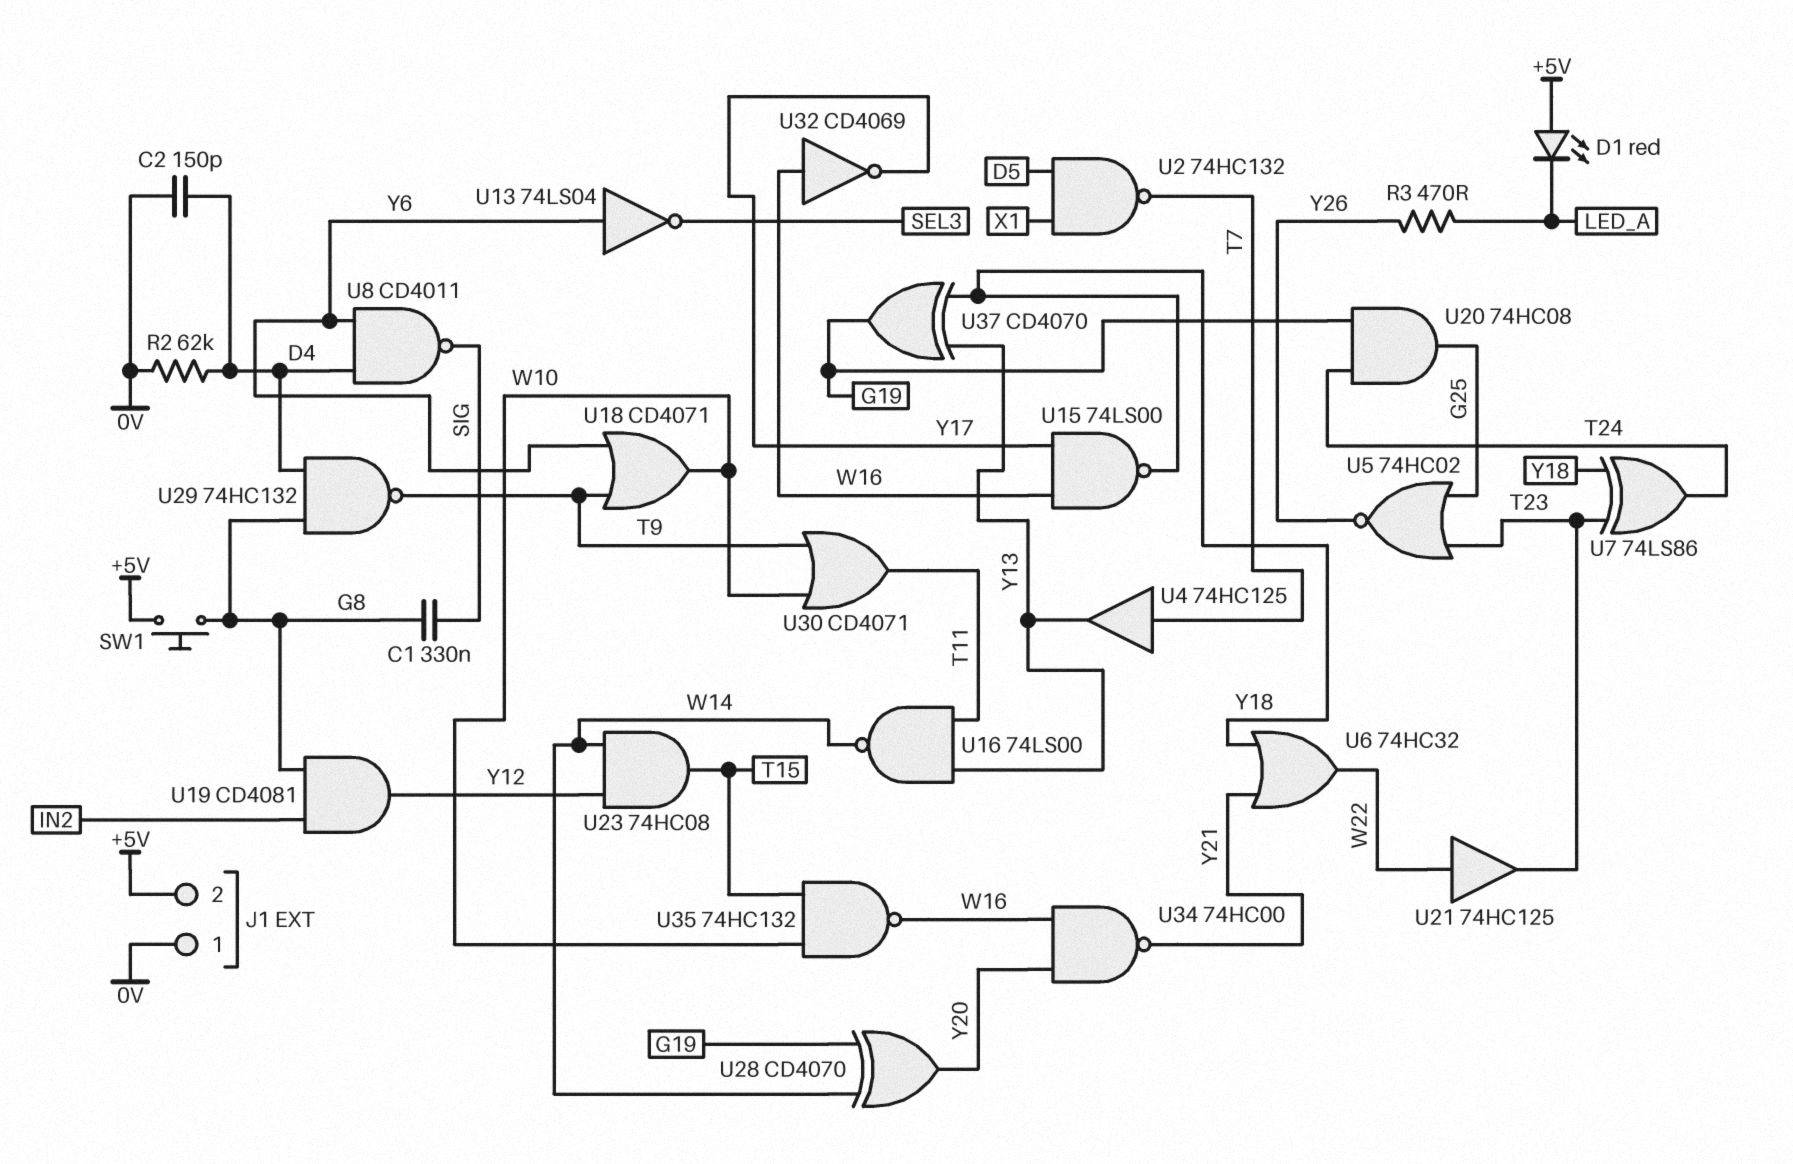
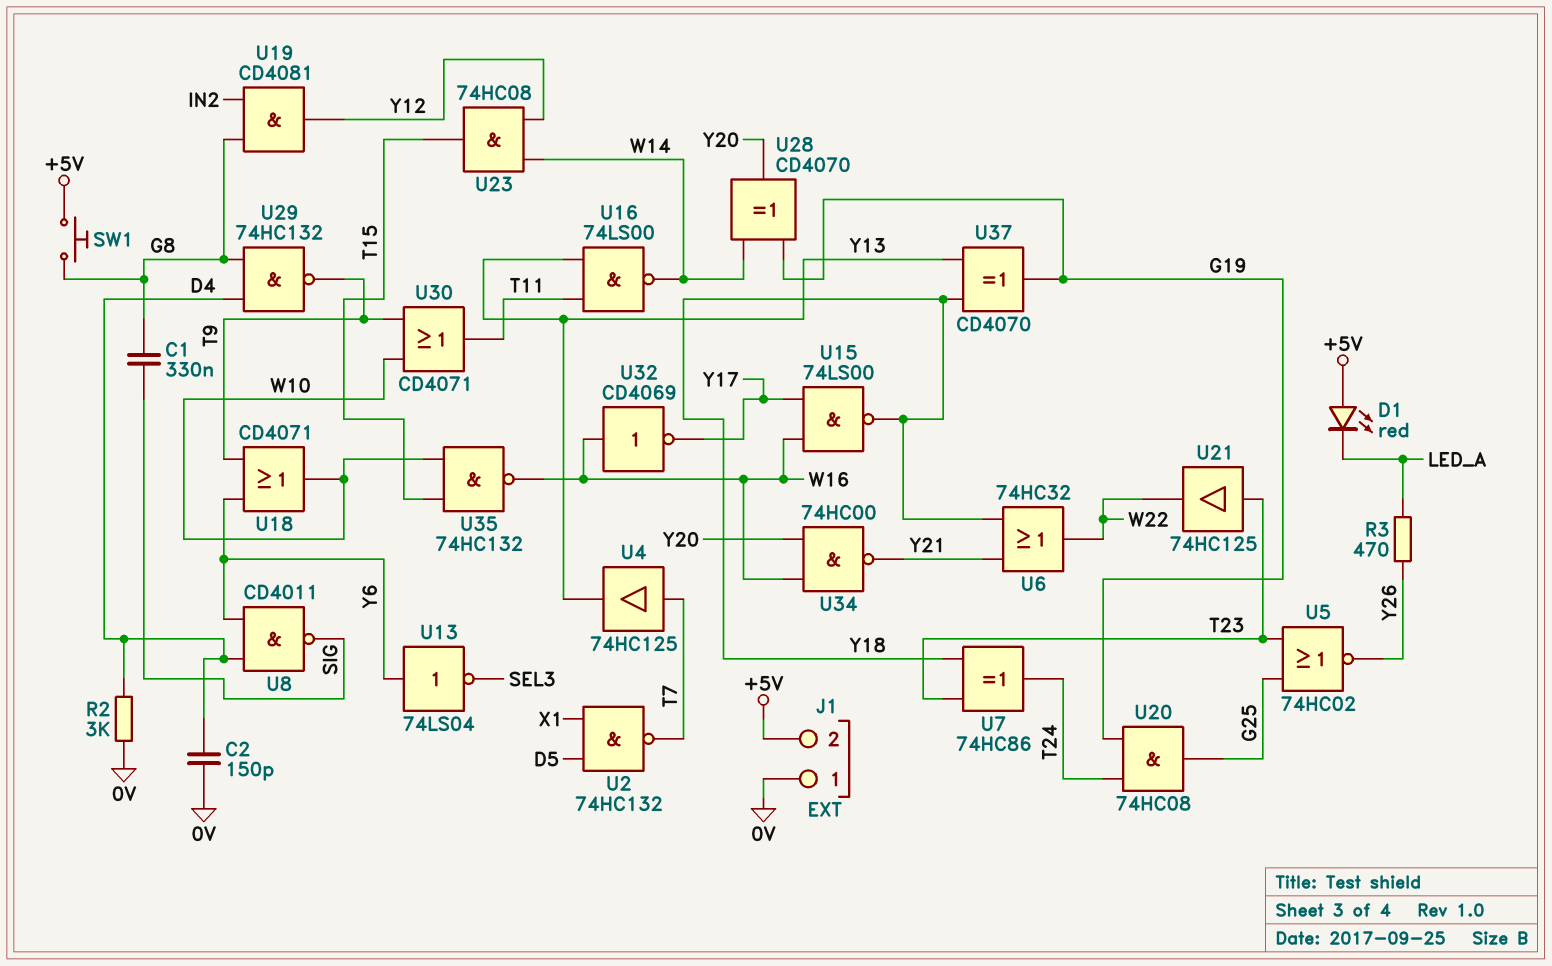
R2: 62k (0V, D4) -> 3k (0V, D4)
U7: XOR 74LS86 (in T23, in Y18, out T24) -> XOR 74HC86 (in T23, in Y18, out T24)
U21: buffer 74HC125 (in W22, out T23) -> buffer 74HC125 (in T23, out W22)

